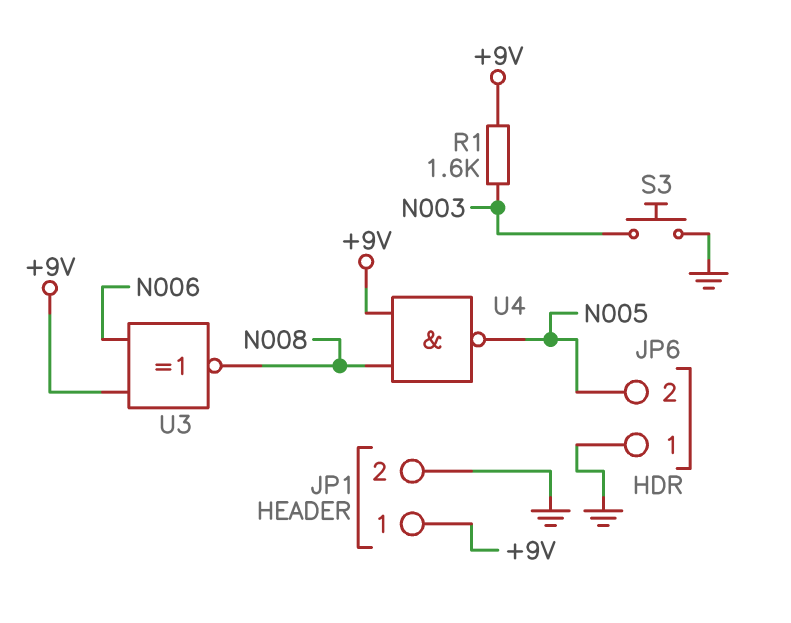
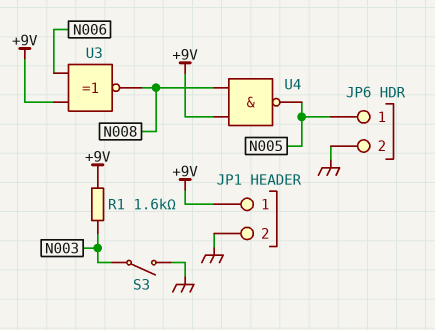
JP6 pin 1: GND -> N005
JP6 pin 2: N005 -> GND
S3: button (GND, N003) -> switch (GND, N003)

